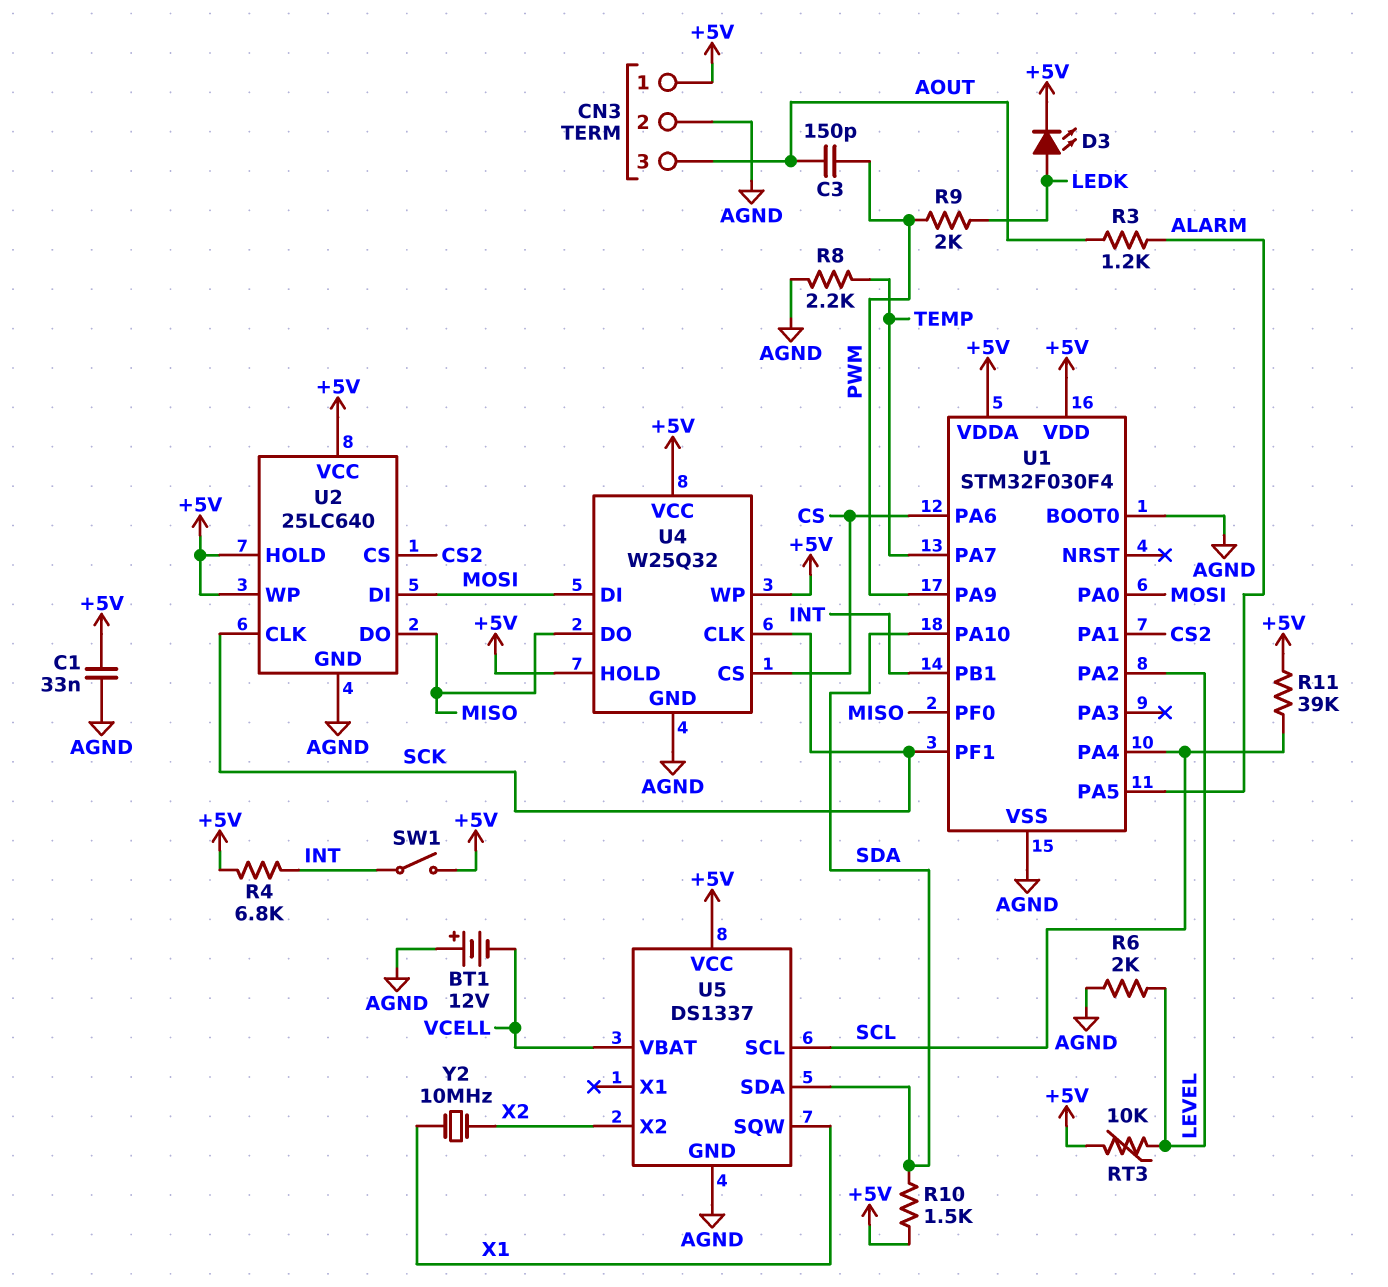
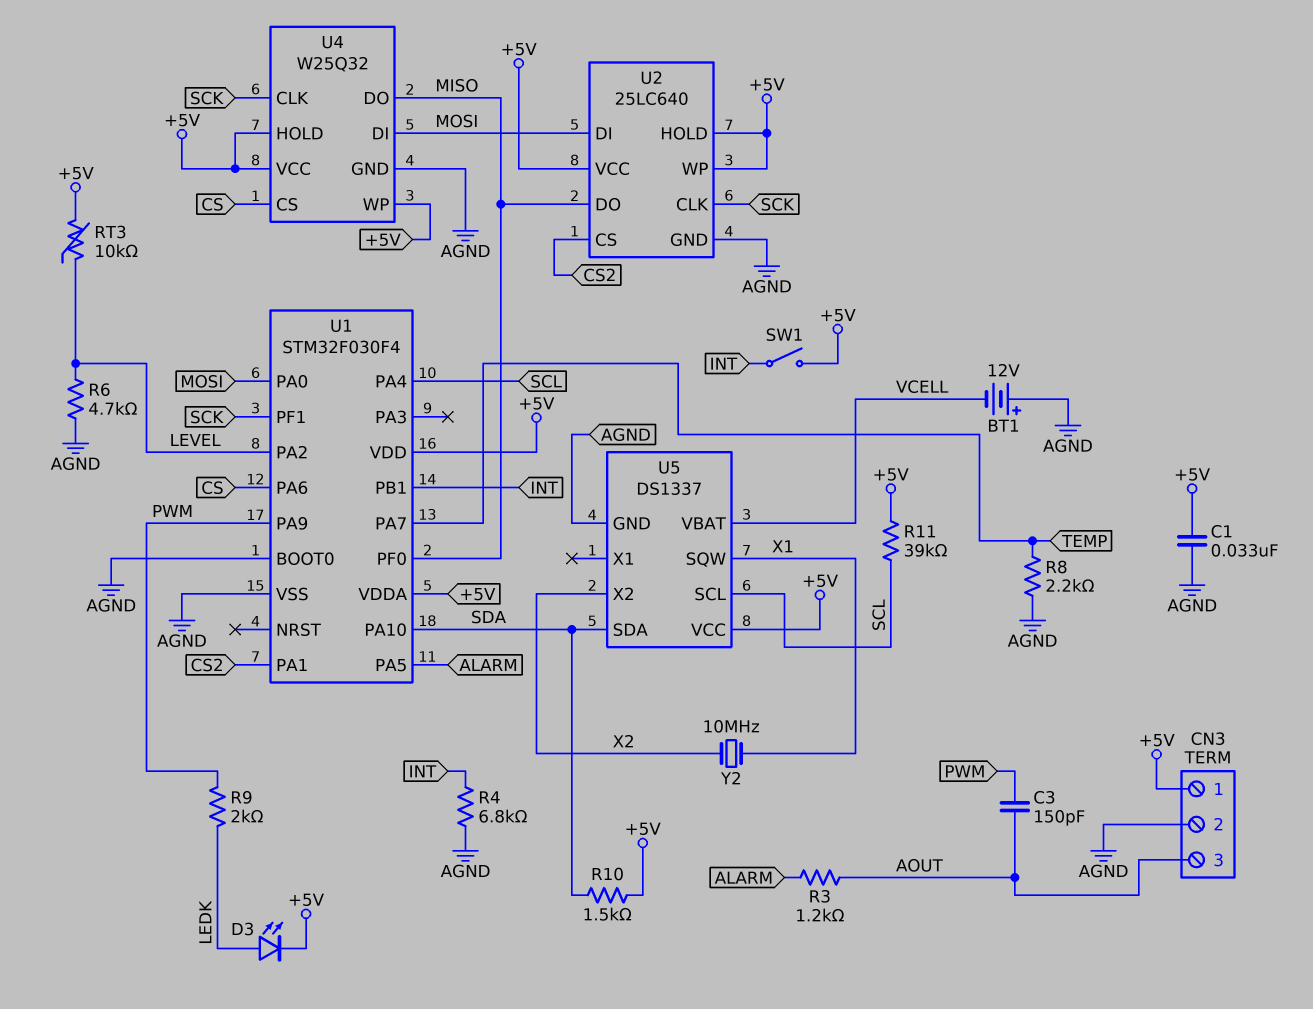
R4: 6.8k (+5V, INT) -> 6.8k (AGND, INT)
R6: 2k (AGND, LEVEL) -> 4.7k (AGND, LEVEL)

